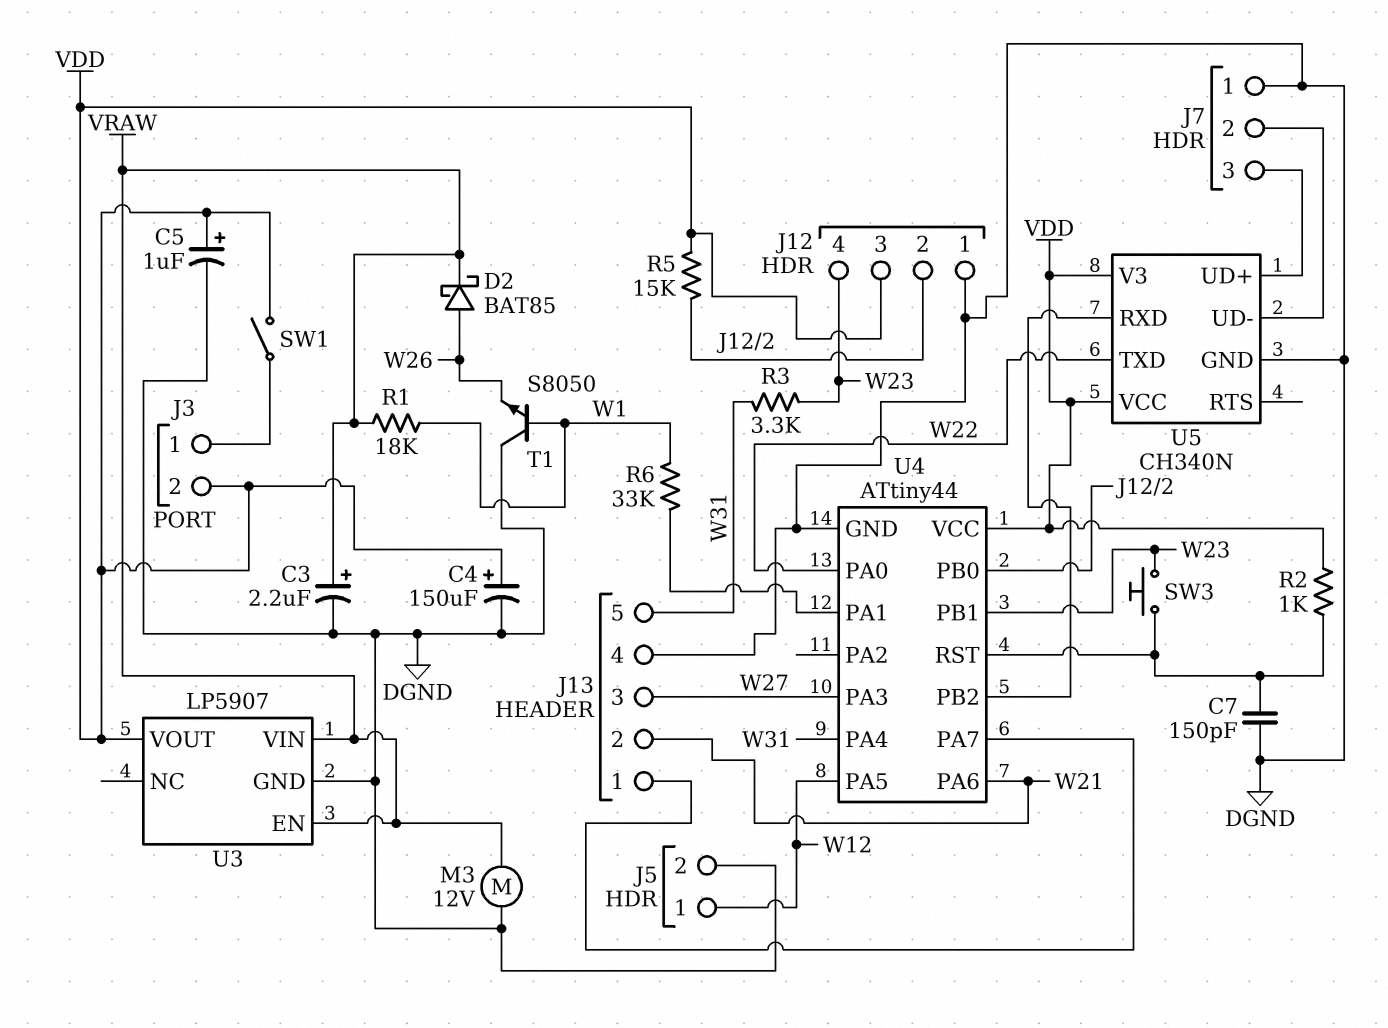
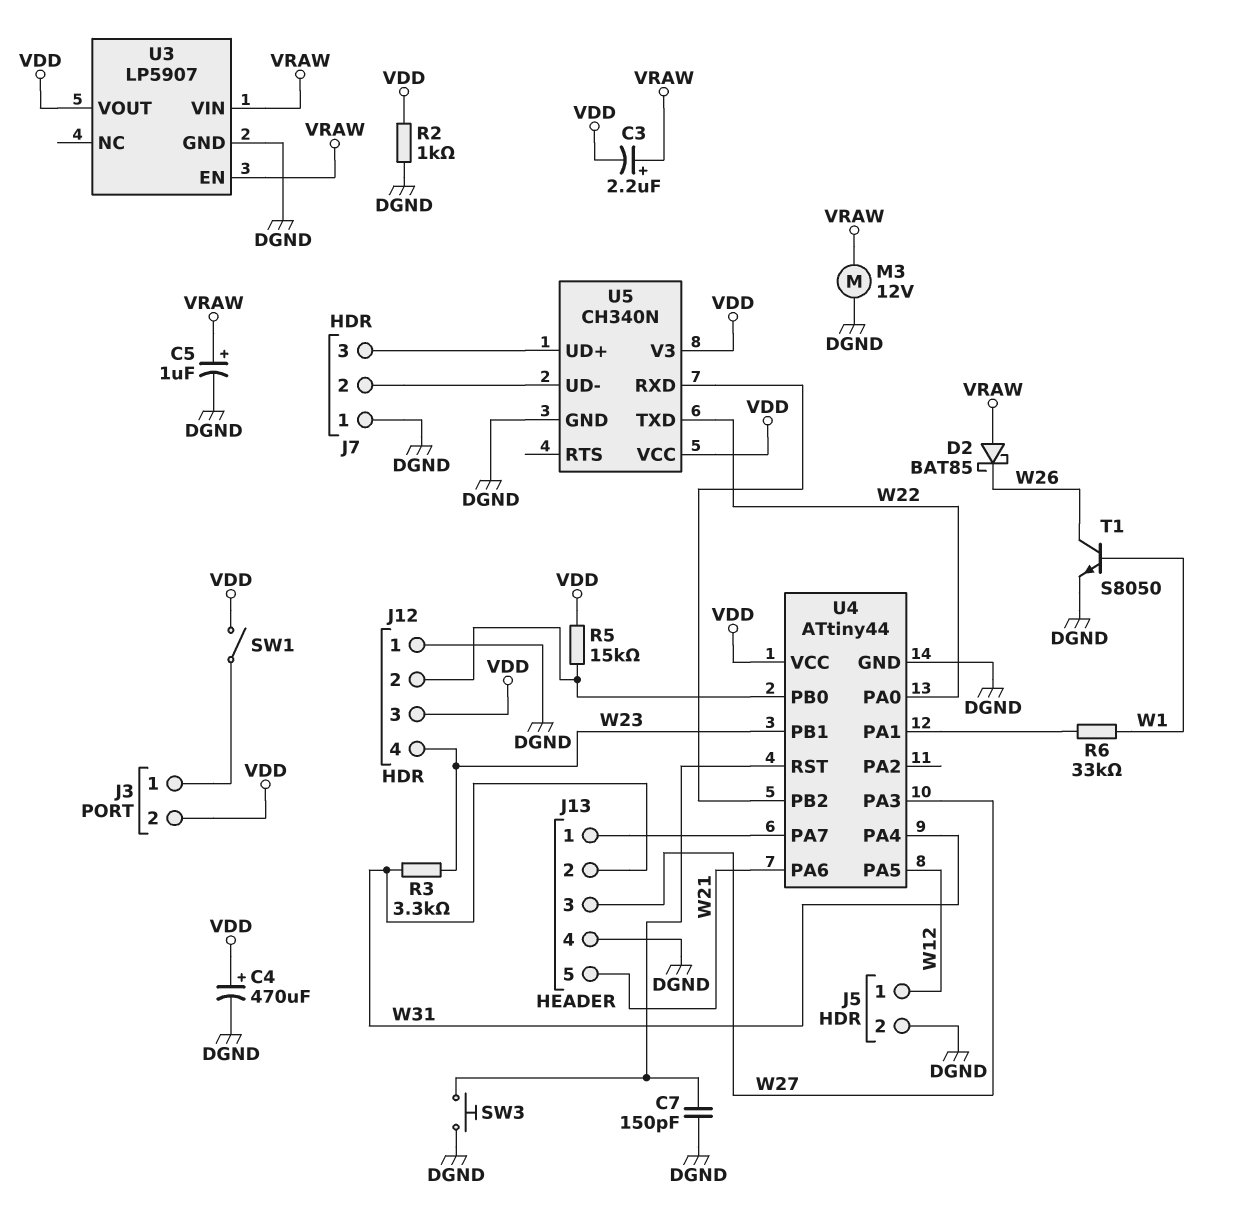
C3: 2.2uF (plus VRAW, minus DGND) -> 2.2uF (plus VRAW, minus VDD)
C4: 150uF (plus VDD, minus DGND) -> 470uF (plus VDD, minus DGND)
C5: 1uF (plus VDD, minus DGND) -> 1uF (plus VRAW, minus DGND)
D2: schottky BAT85 (A W26, K VRAW) -> schottky BAT85 (A VRAW, K W26)
J13 pin 2: W21 -> W31
J13 pin 5: W31 -> W21
R1: 18k (VRAW, W1) -> none
R2: 1k (U4/RST, VDD) -> 1k (DGND, VDD)
SW3: button (U4/RST, W23) -> button (DGND, U4/RST)
T1: NPN S8050 (B W1, C DGND, E W26) -> NPN S8050 (B W1, C W26, E DGND)

